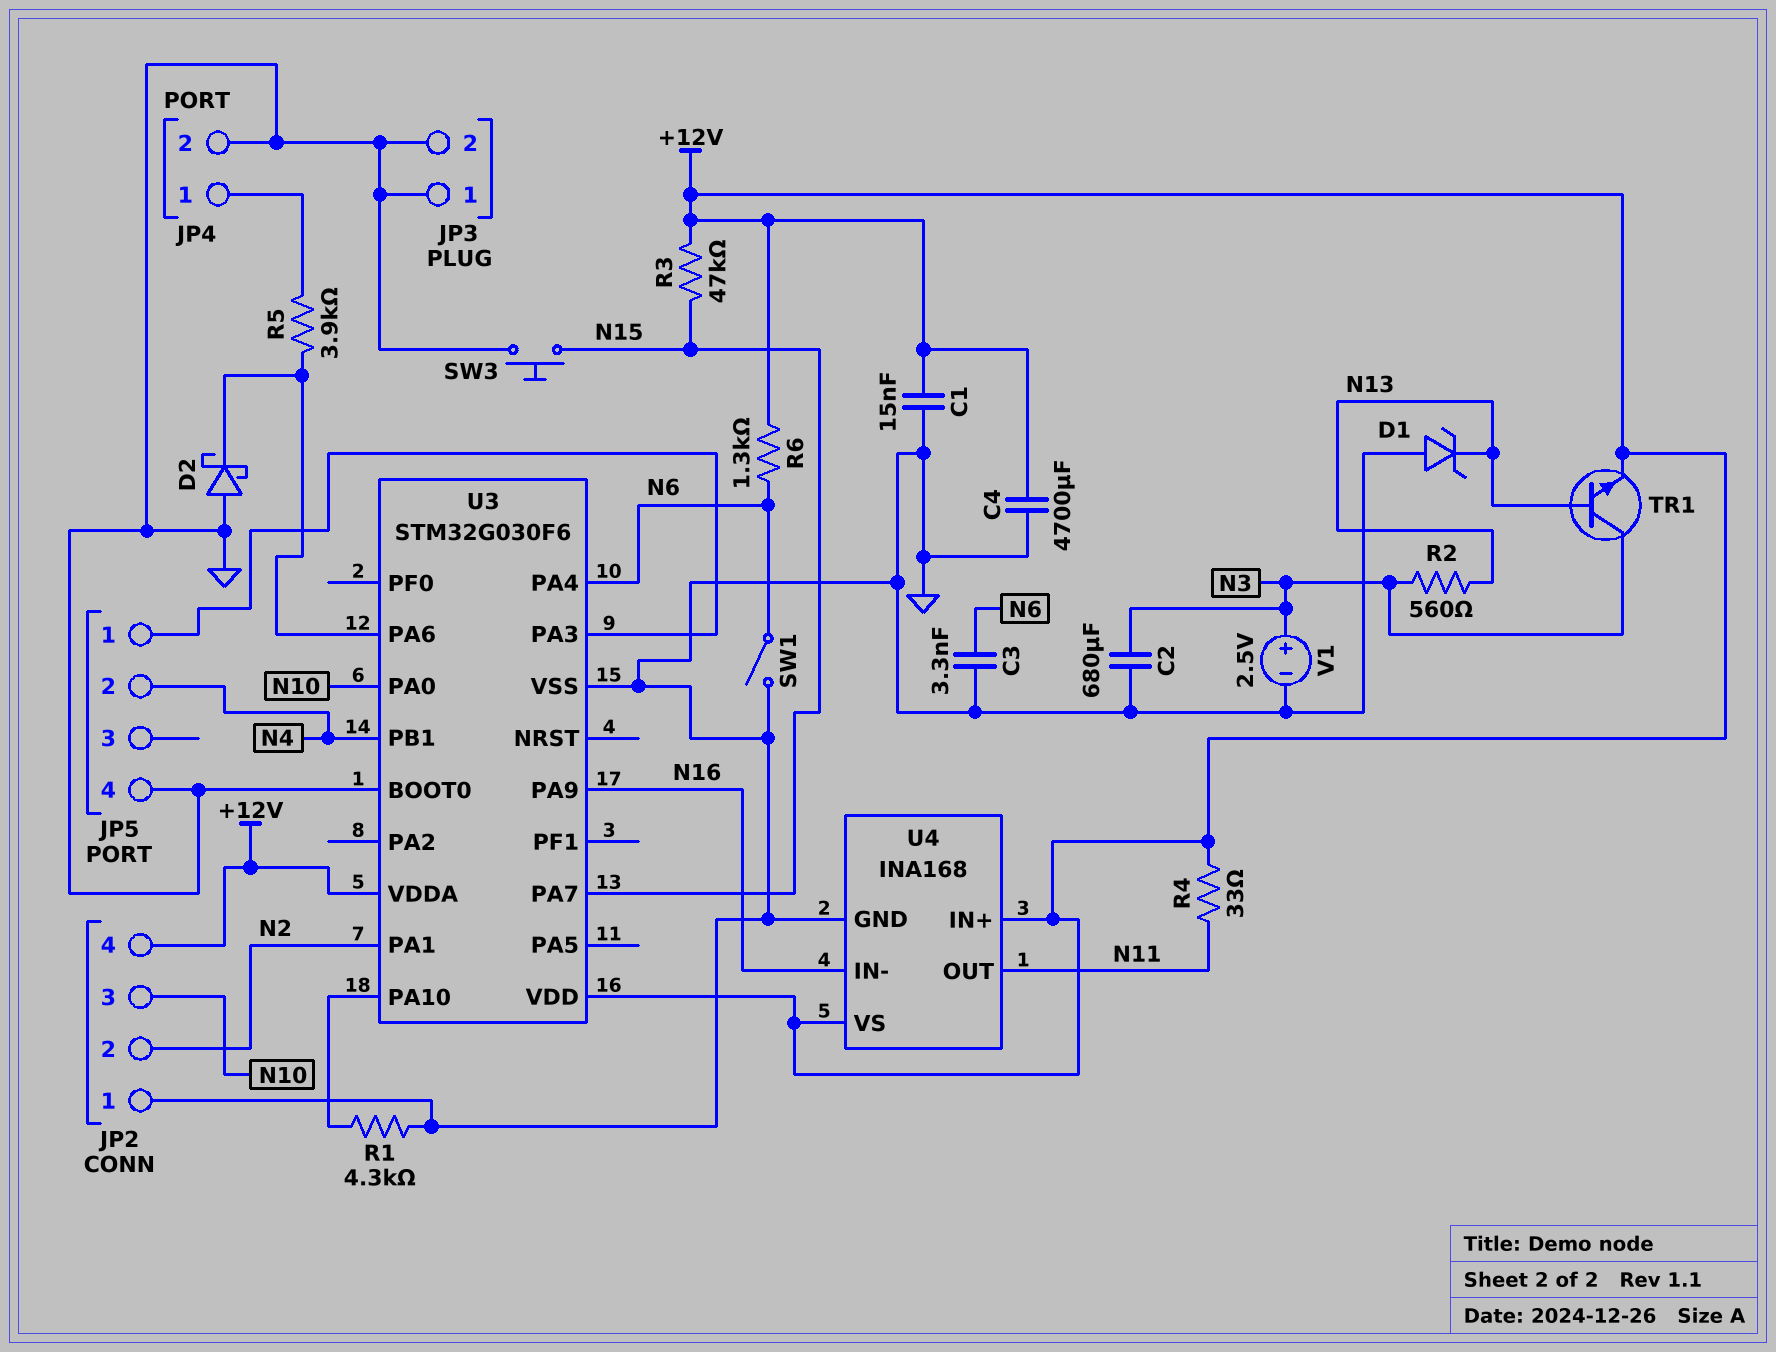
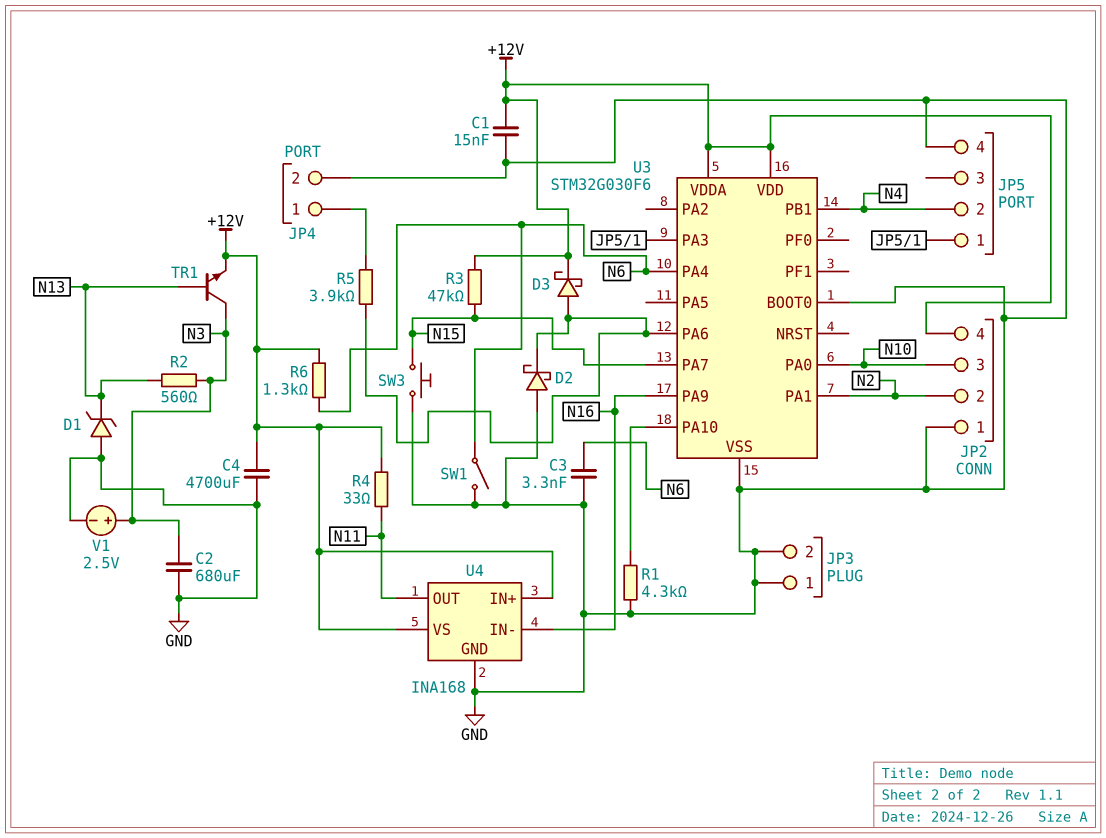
D3: none -> schottky (A U3/PA6, K +12V)

